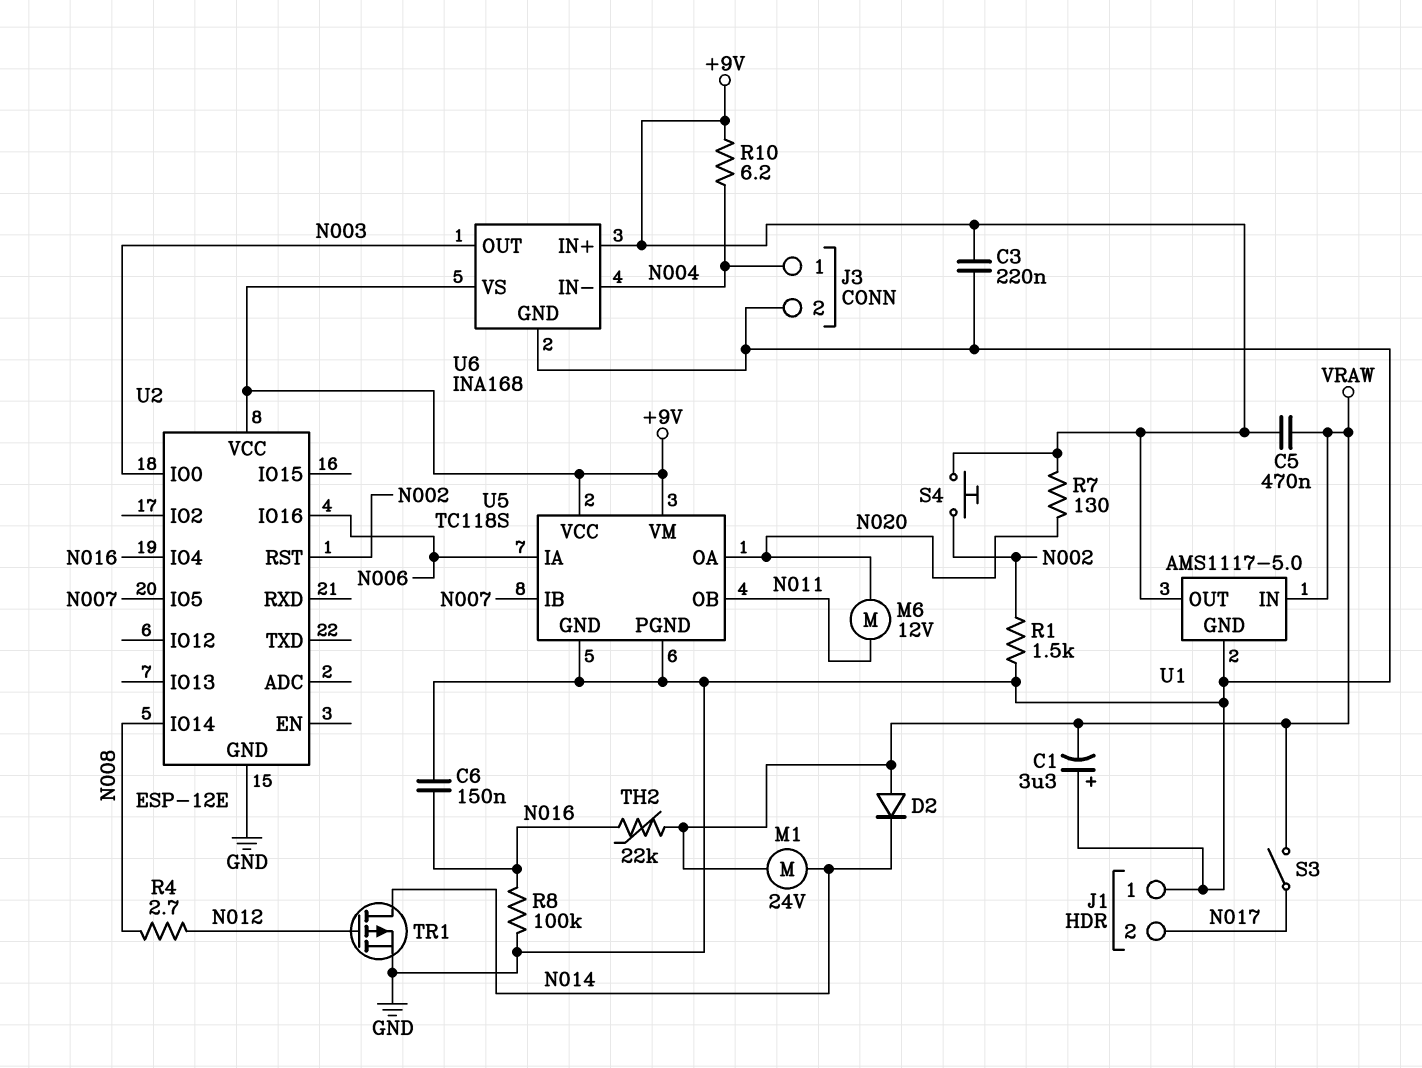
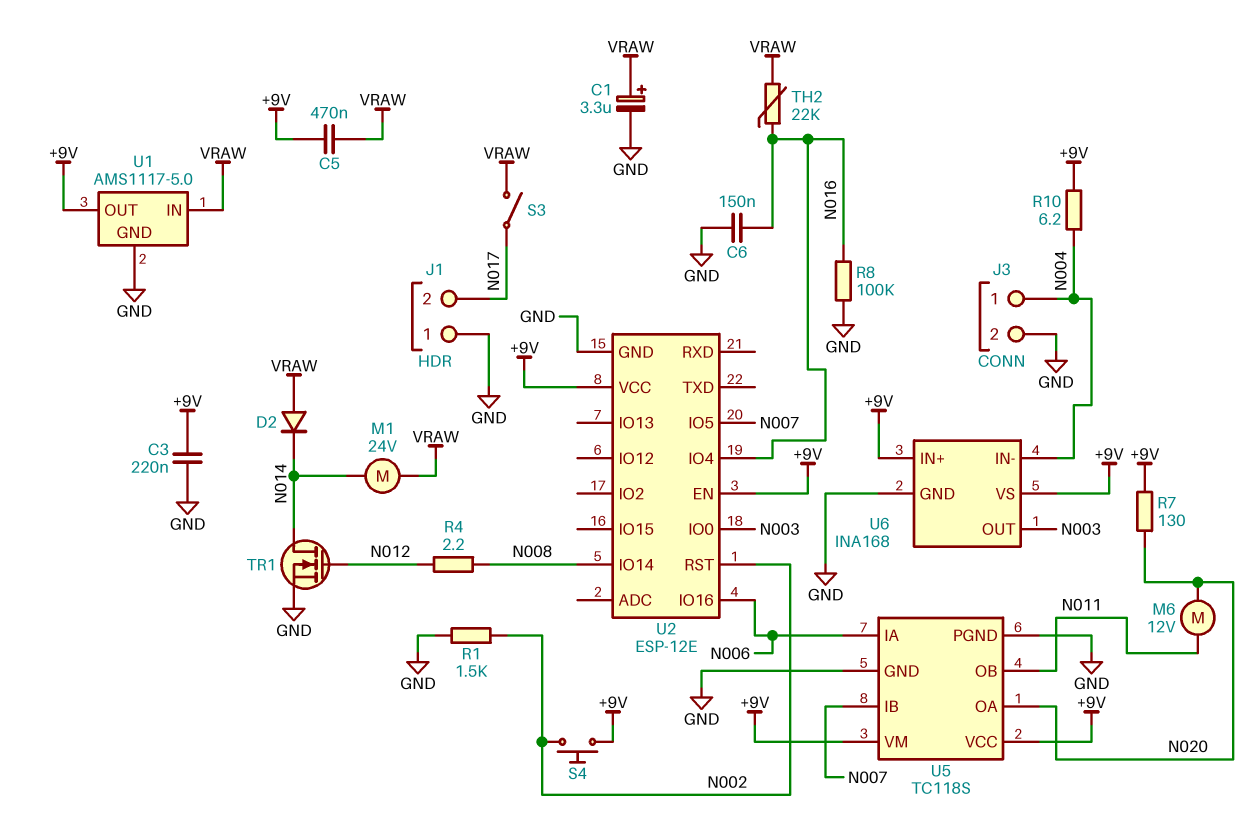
C1: 3.3uF (plus GND, minus VRAW) -> 3.3uF (plus VRAW, minus GND)
R4: 2.7 (N008, N012) -> 2.2 (N008, N012)
TR1: PMOS (G N012, D N014, S GND) -> NMOS (G N012, D N014, S GND)
U2 pin EN: none -> +9V

